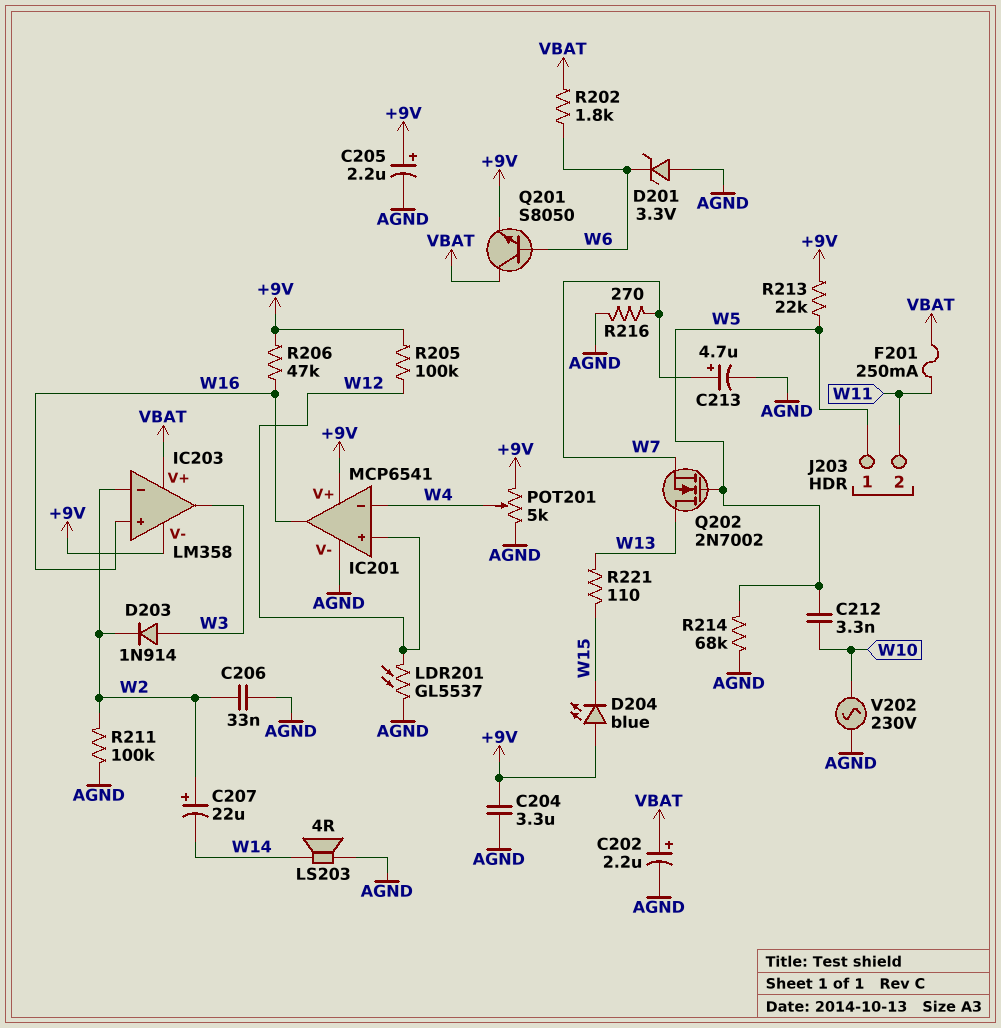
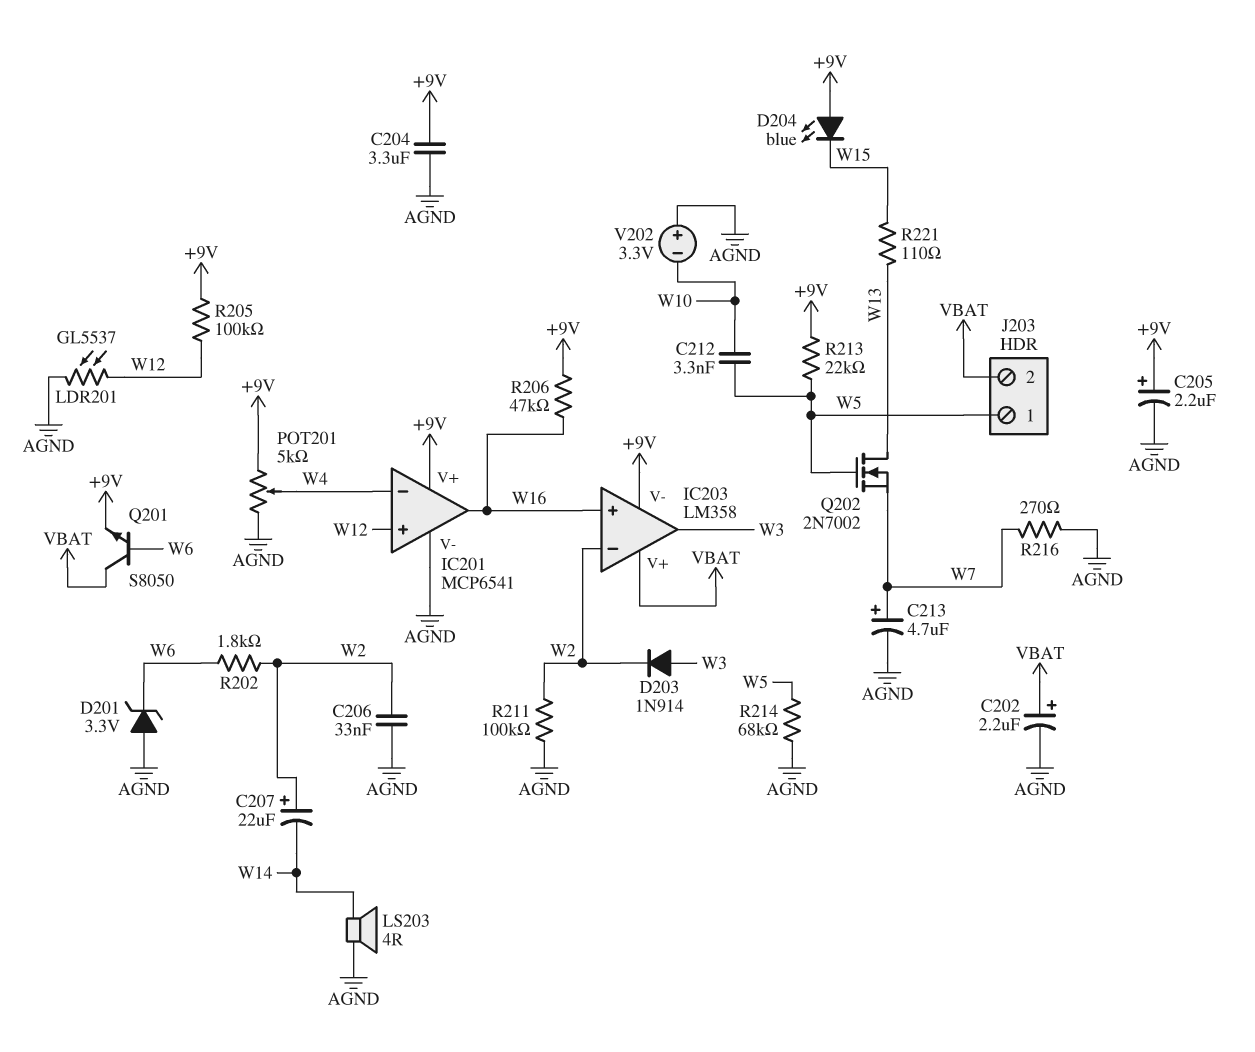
F201: 250mA (VBAT, W11) -> none
J203 pin 2: W11 -> VBAT
R202: 1.8k (VBAT, W6) -> 1.8k (W2, W6)
V202: AC 230V (AGND, W10) -> 3.3V (plus AGND, minus W10)

